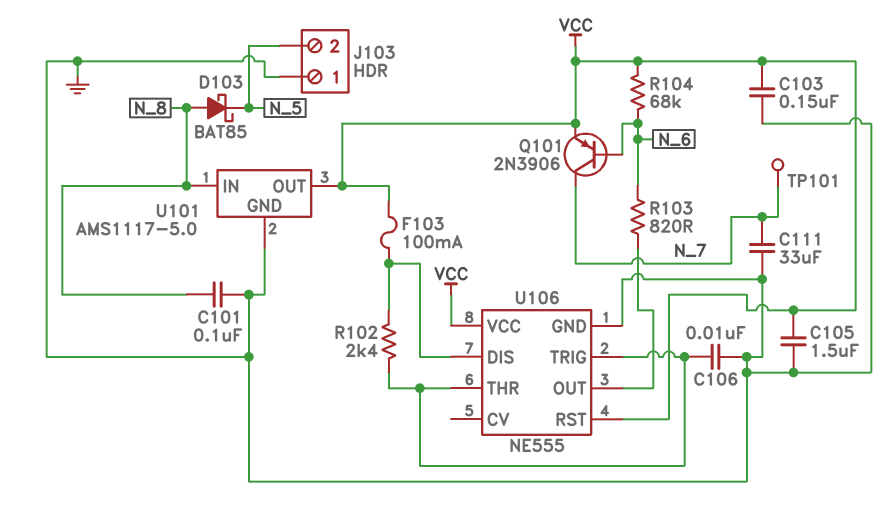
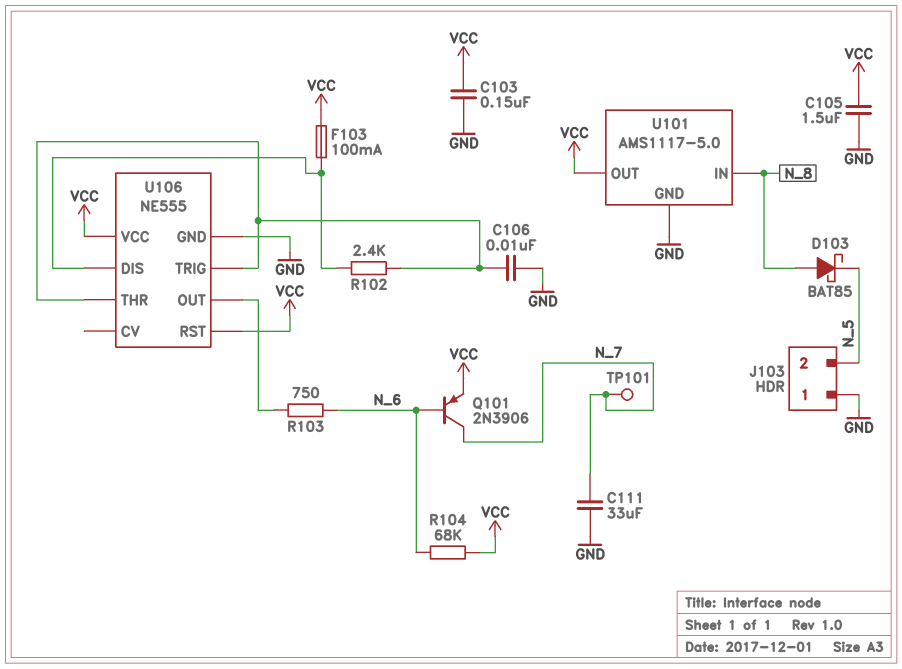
C101: 100nF (GND, N_8) -> none
R103: 820 (N_6, U106/OUT) -> 750 (N_6, U106/OUT)

